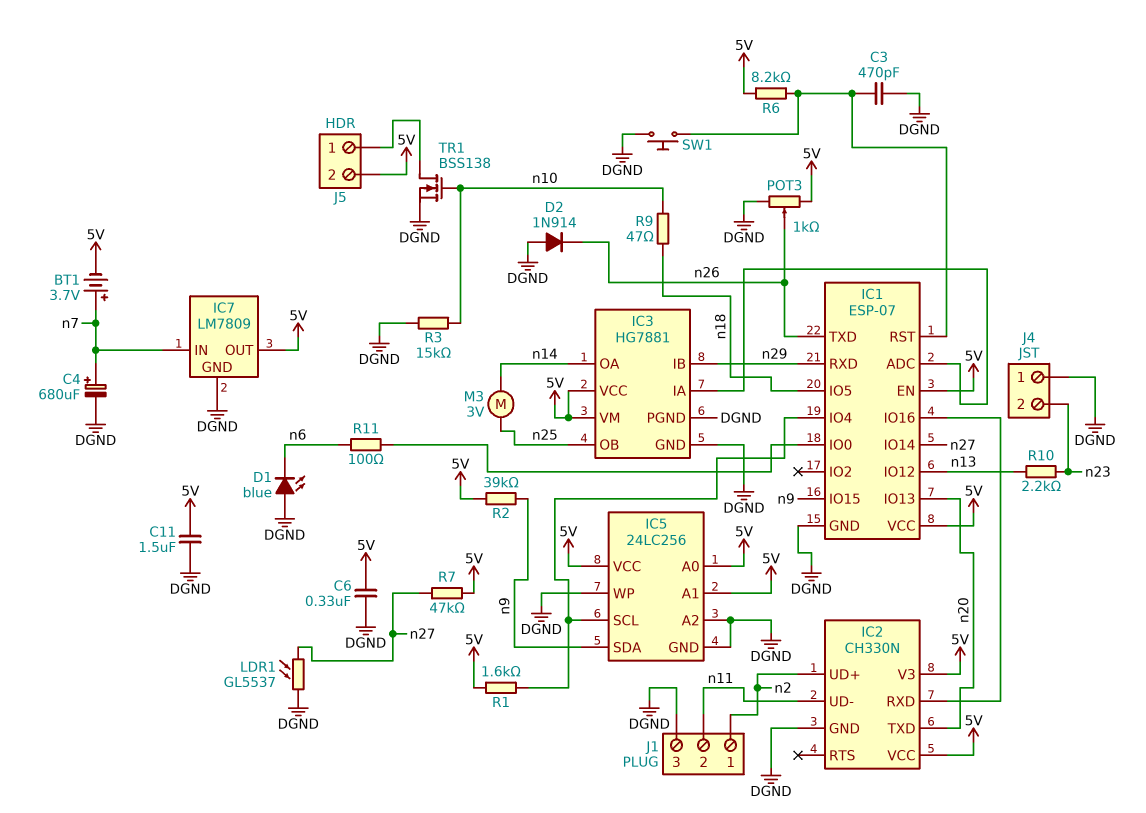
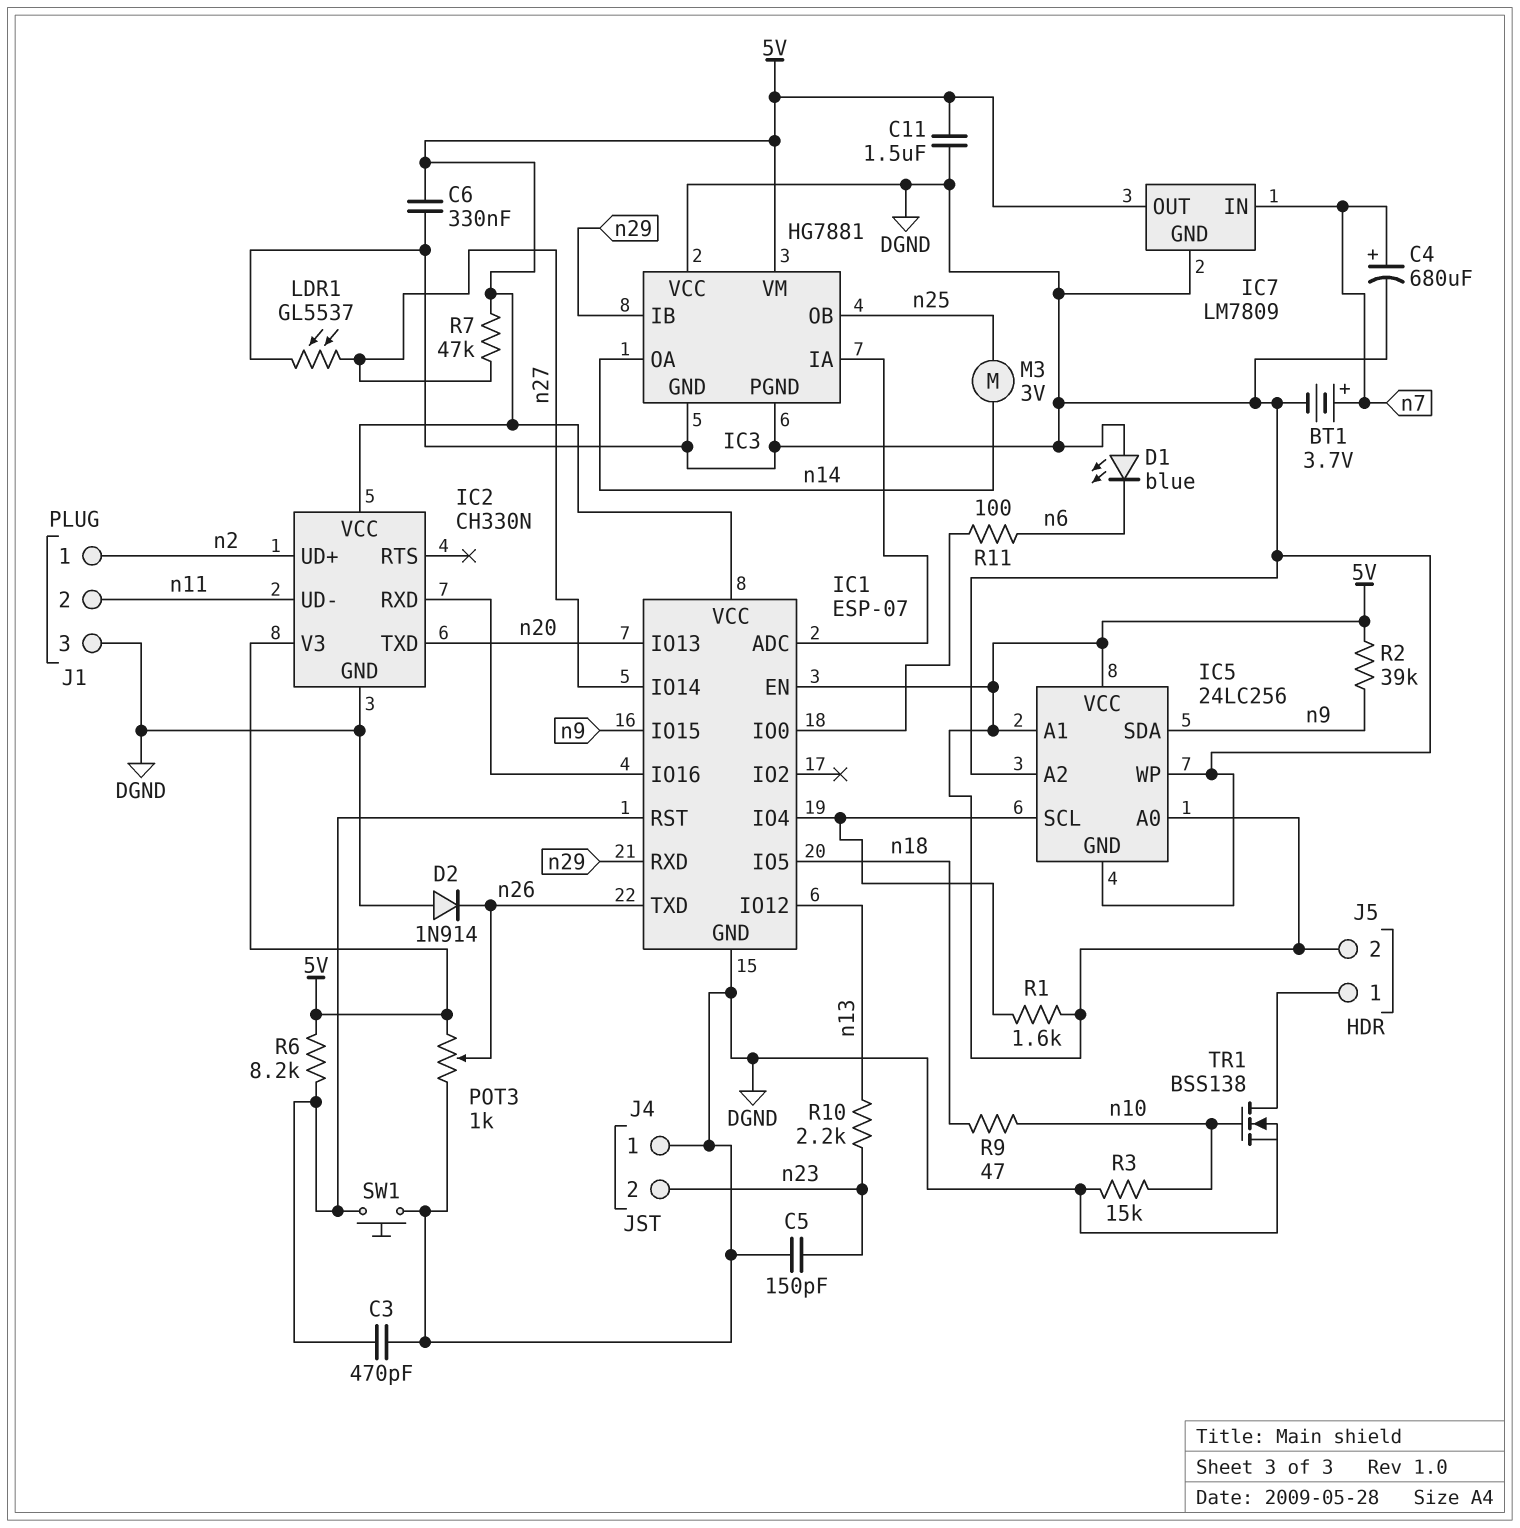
BT1: 3.7V (plus n7, minus 5V) -> 3.7V (plus n7, minus DGND)
C5: none -> 150pF (DGND, n23)
IC3 pin VCC: 5V -> DGND

